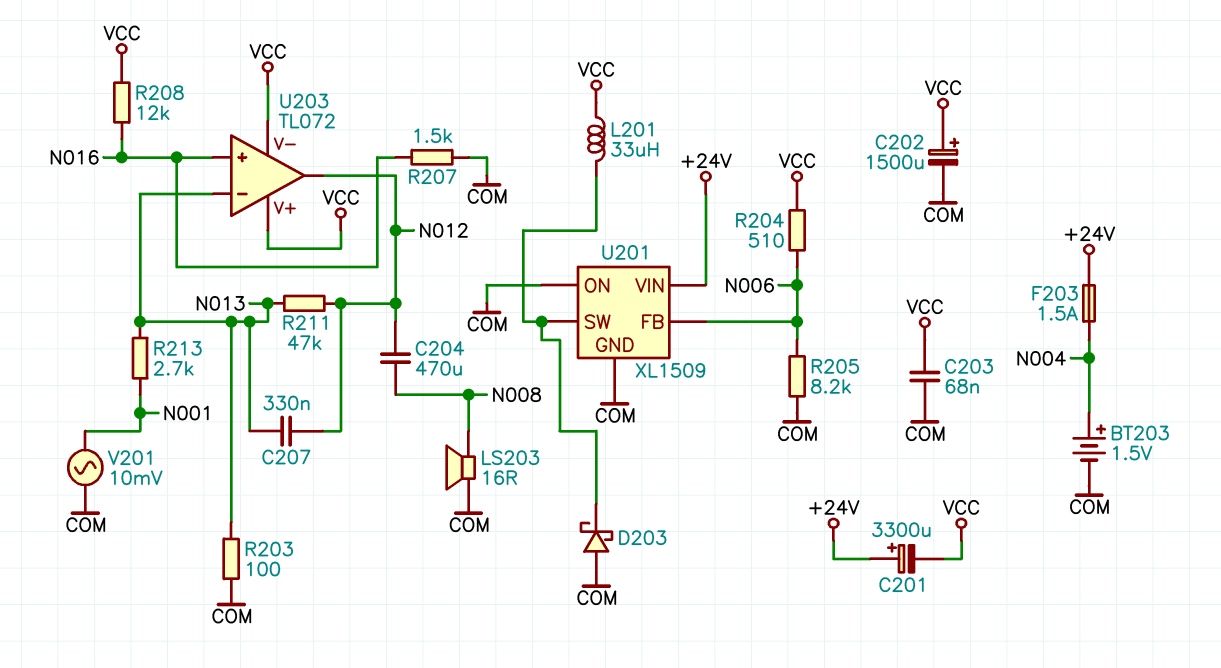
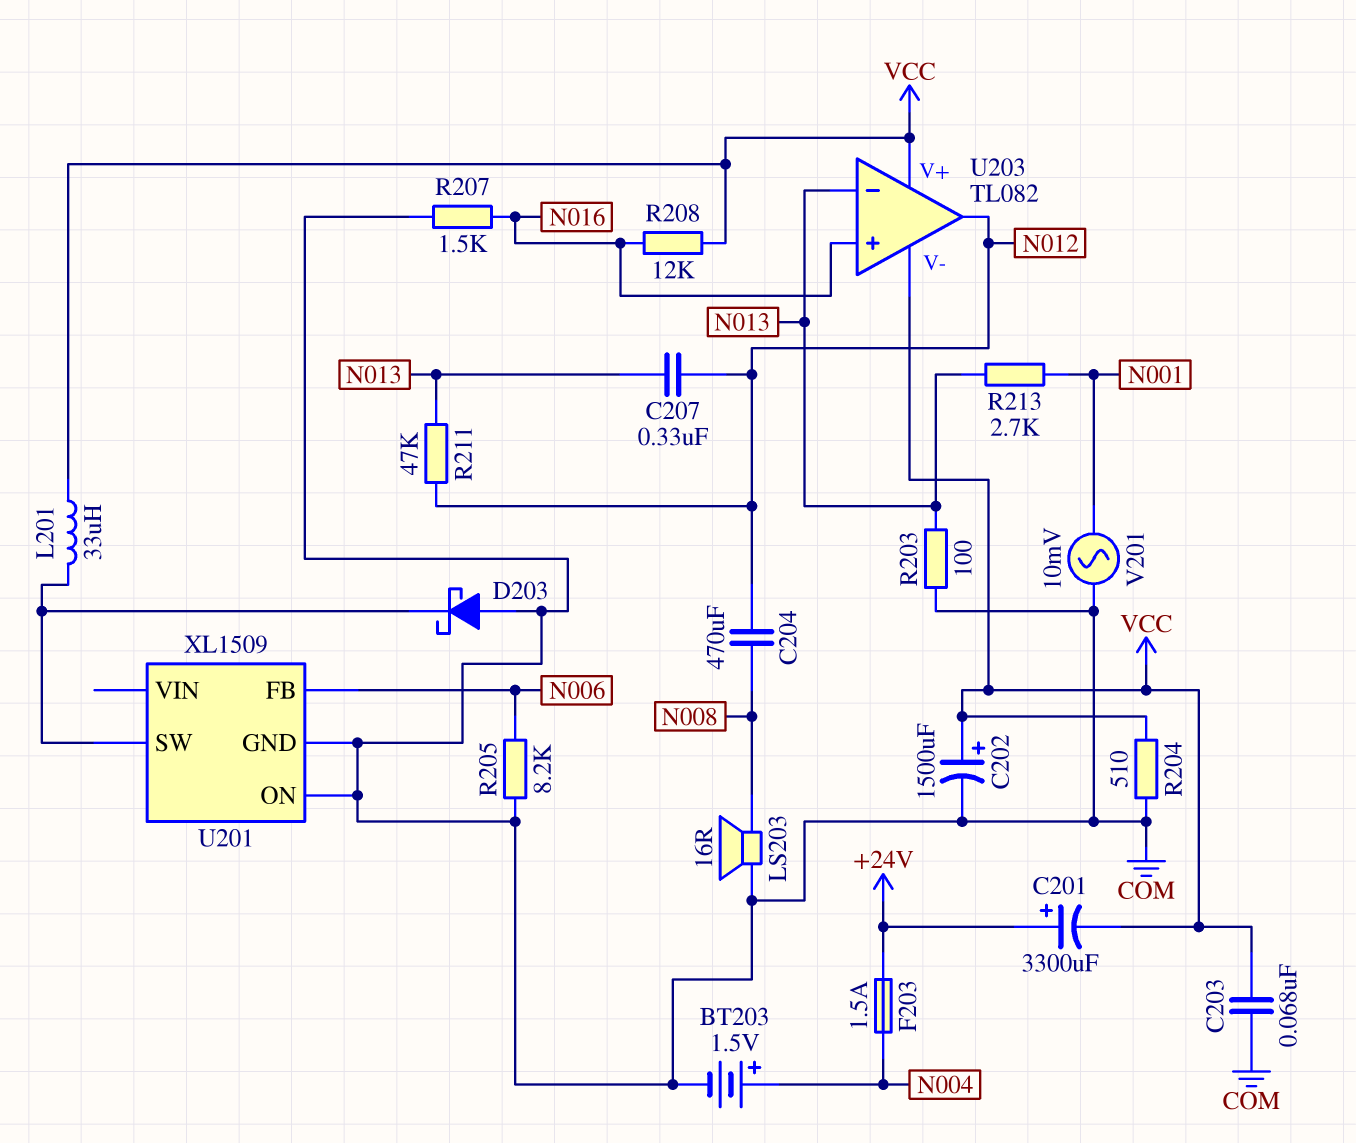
R204: 510 (N006, VCC) -> 510 (COM, VCC)
U201 pin VIN: +24V -> none
U203: TL072 -> TL082

